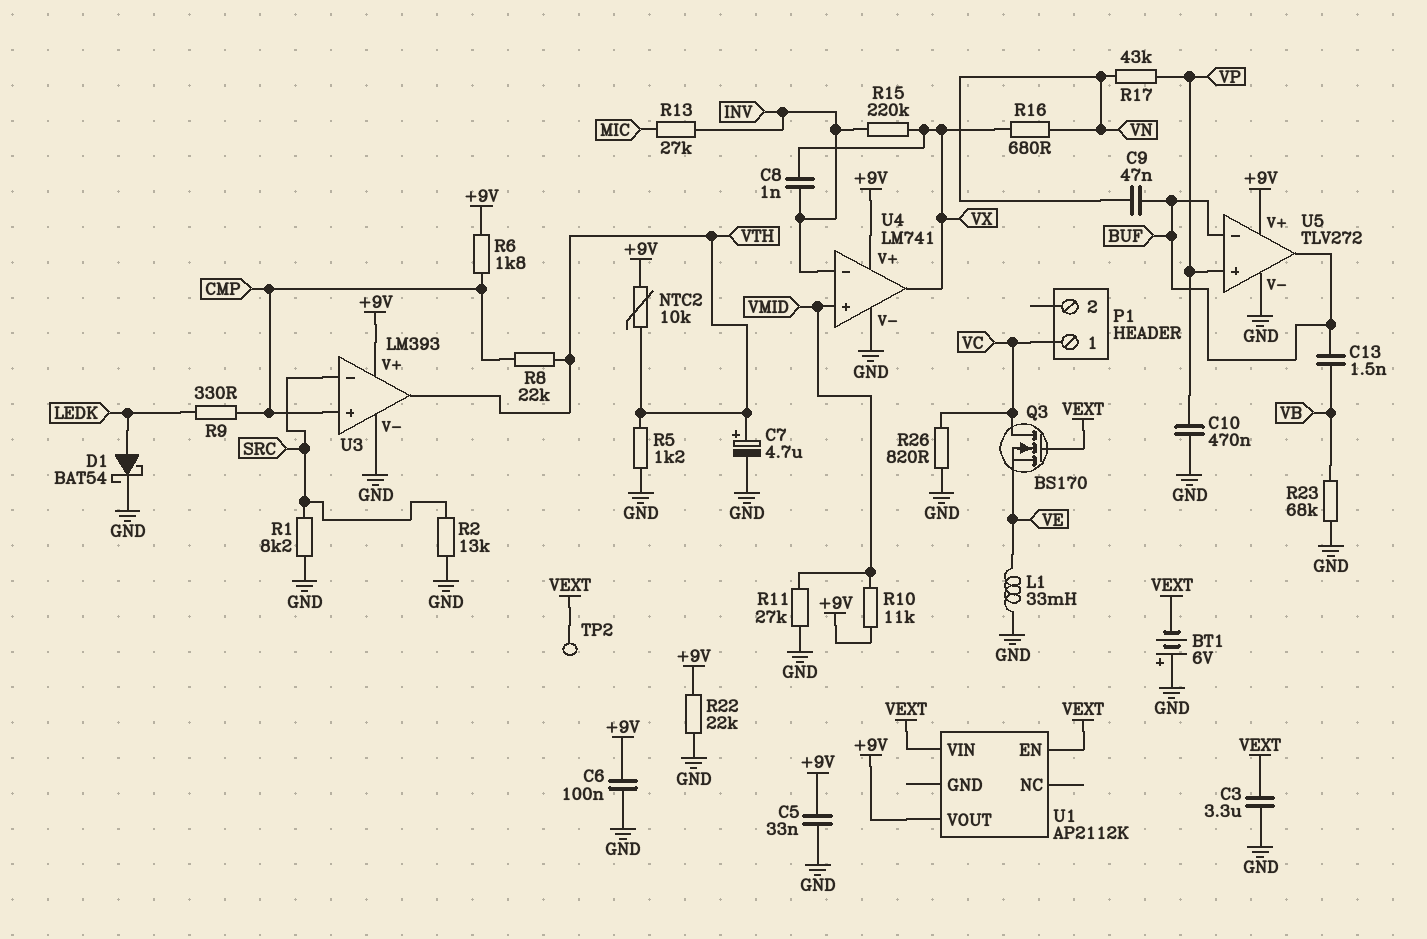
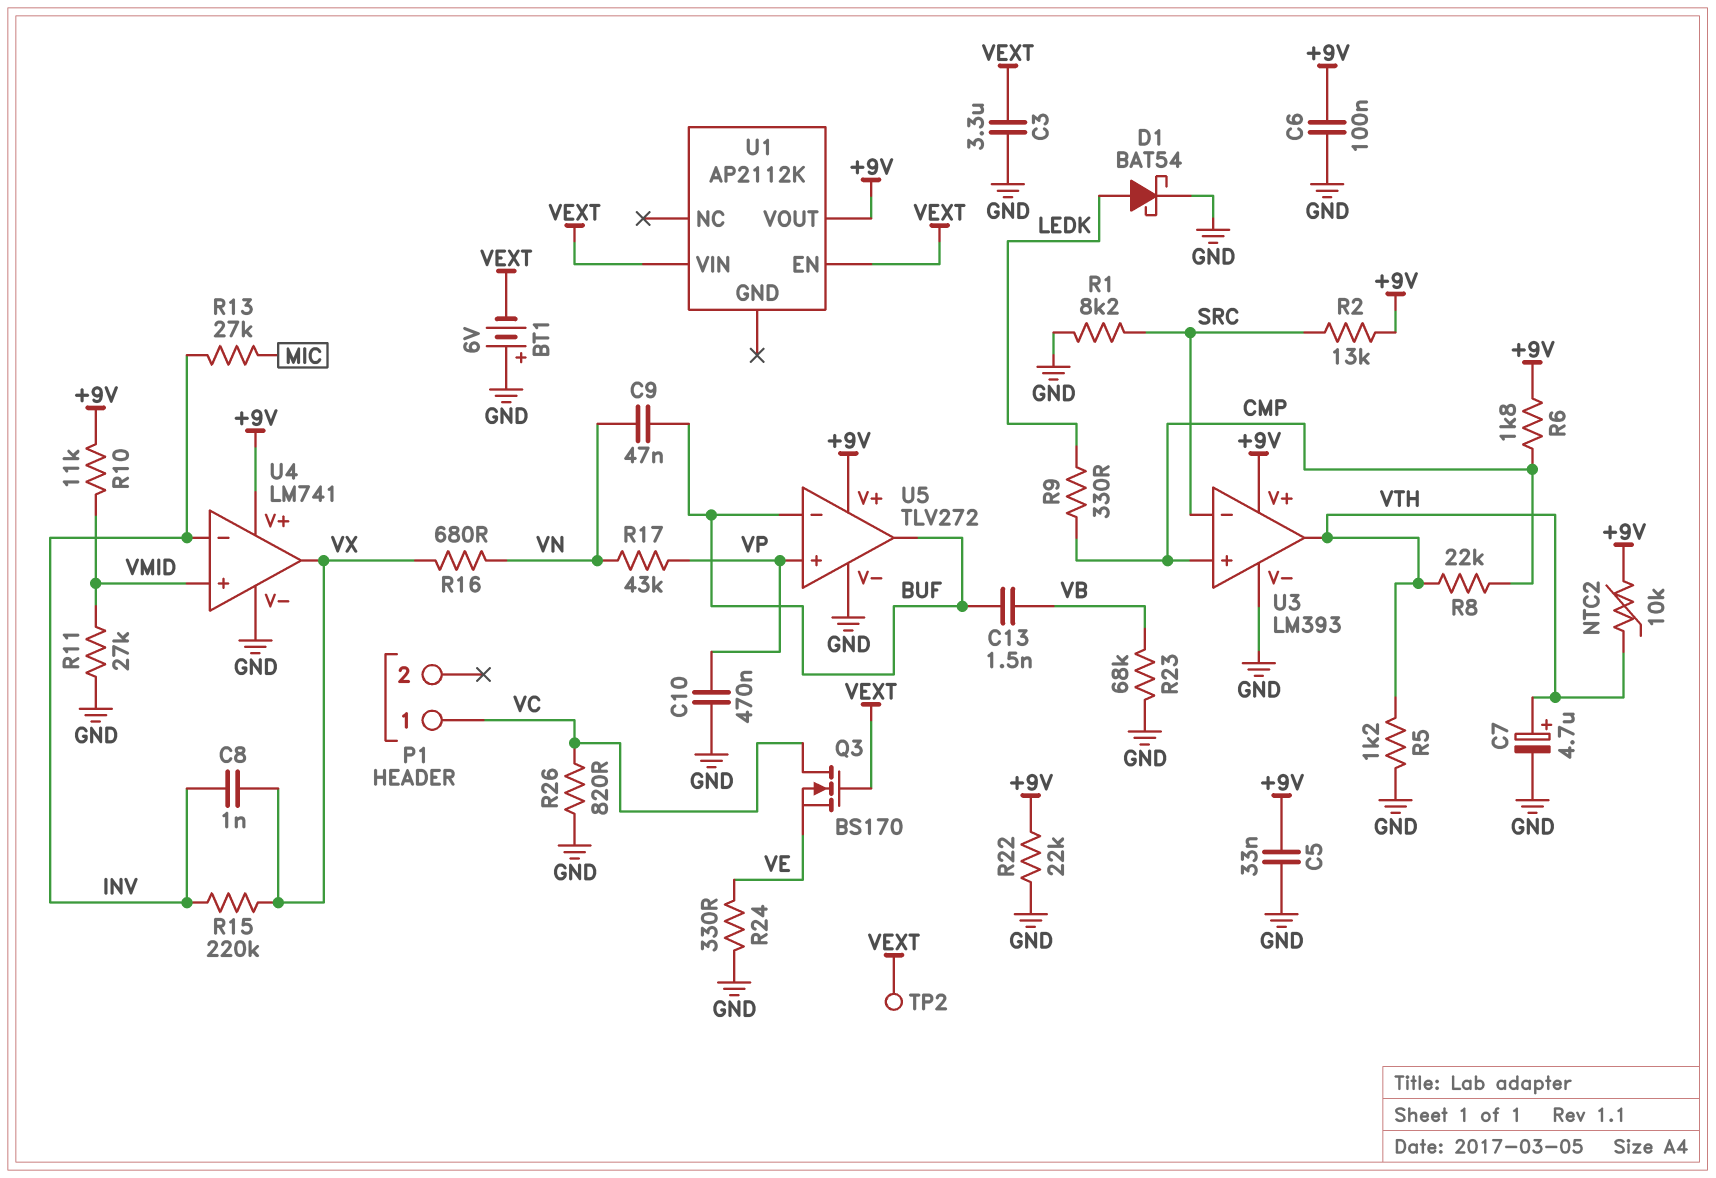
L1: 33mH (GND, VE) -> none
R2: 13k (GND, SRC) -> 13k (+9V, SRC)
R24: none -> 330 (GND, VE)

